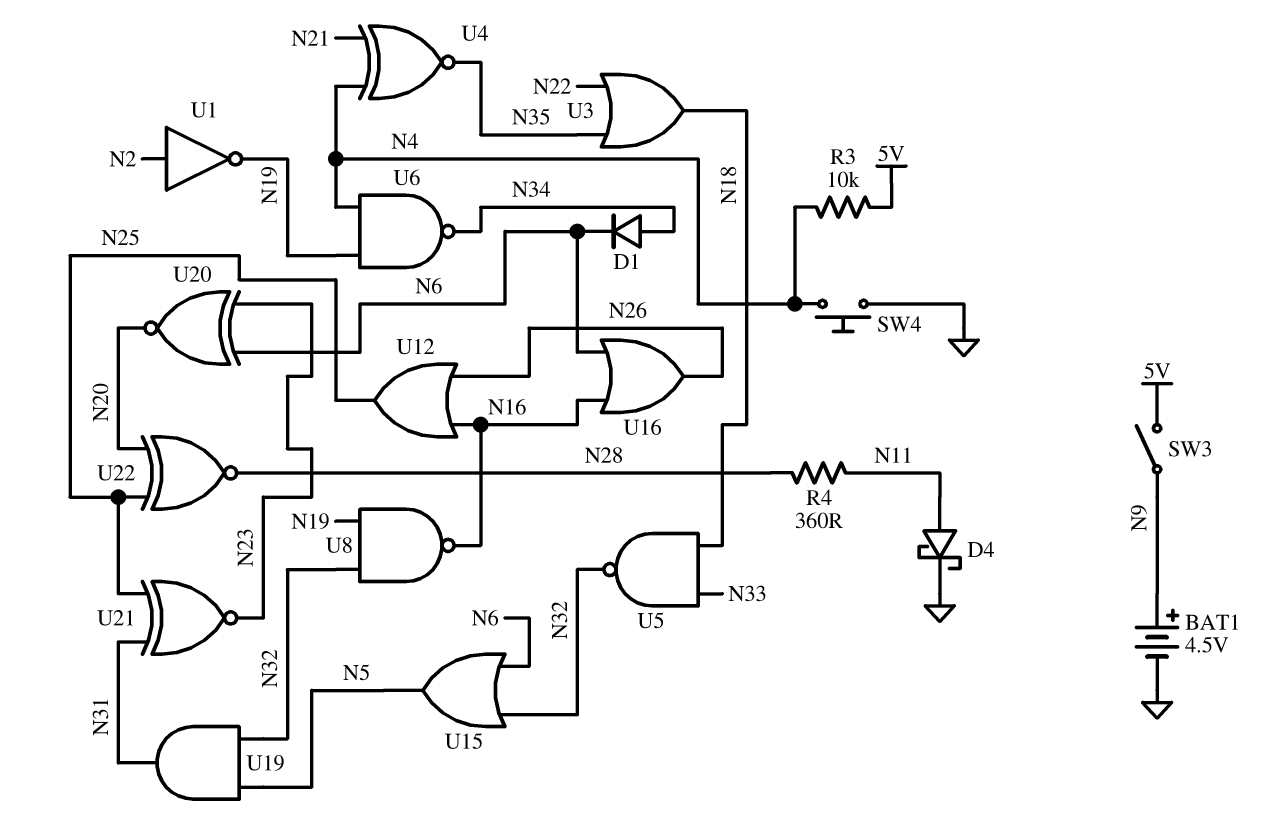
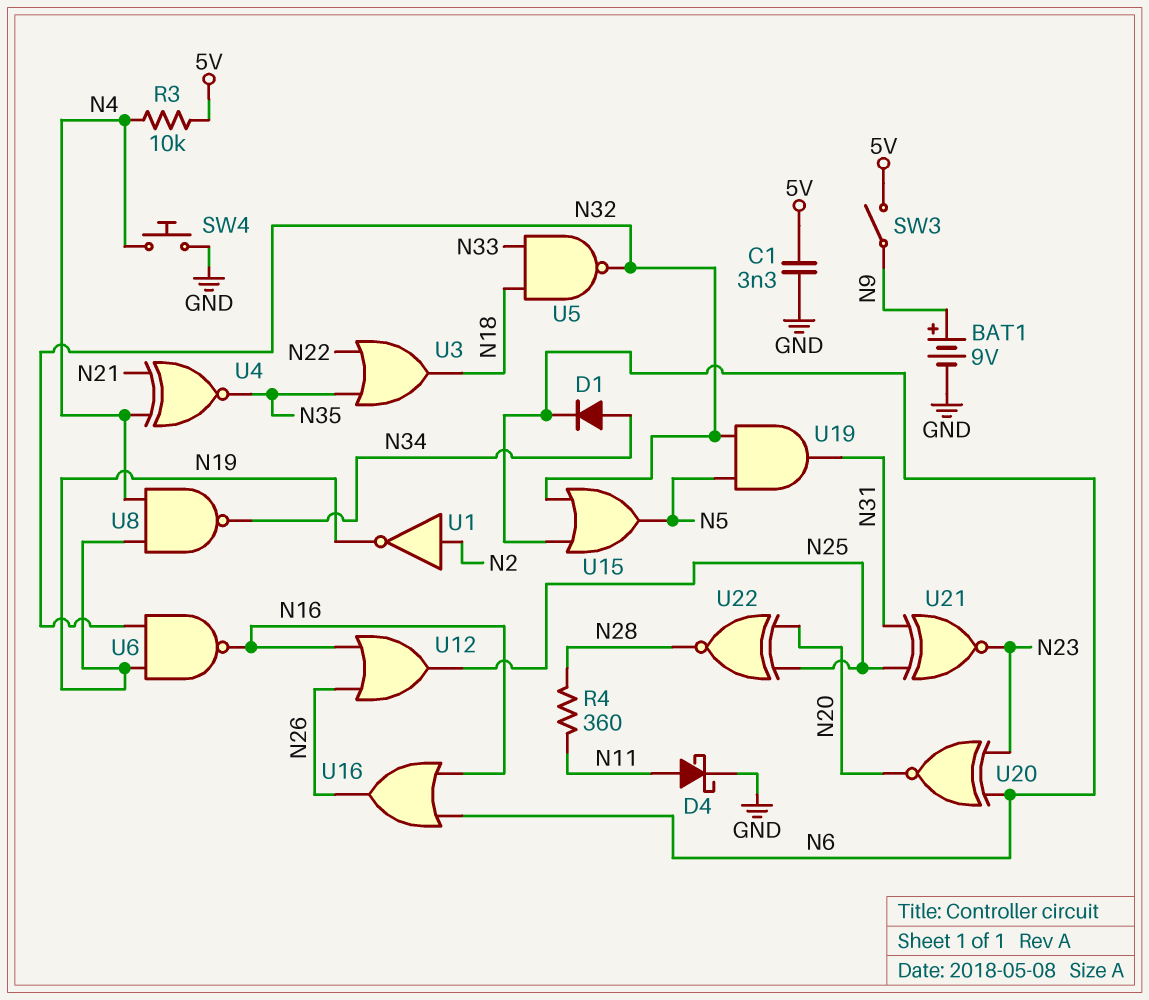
BAT1: 4.5V (plus N9, minus GND) -> 9V (plus N9, minus GND)
C1: none -> 3.3nF (5V, GND)
U6: NAND (in N4, in N19, out N34) -> NAND (in N19, in N32, out N16)
U8: NAND (in N19, in N32, out N16) -> NAND (in N4, in N19, out N34)

